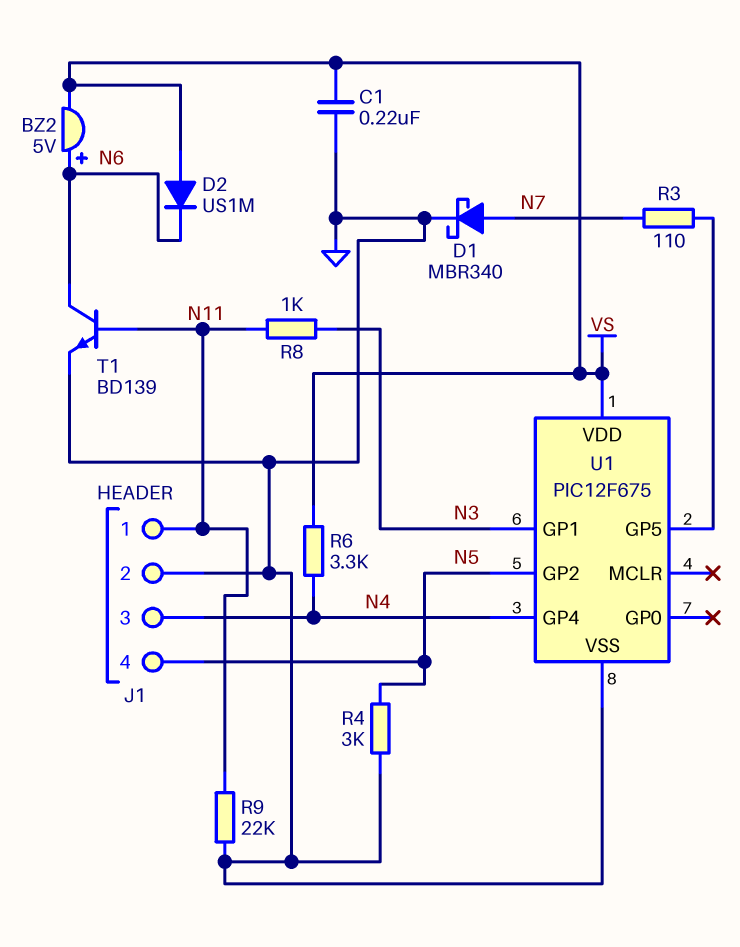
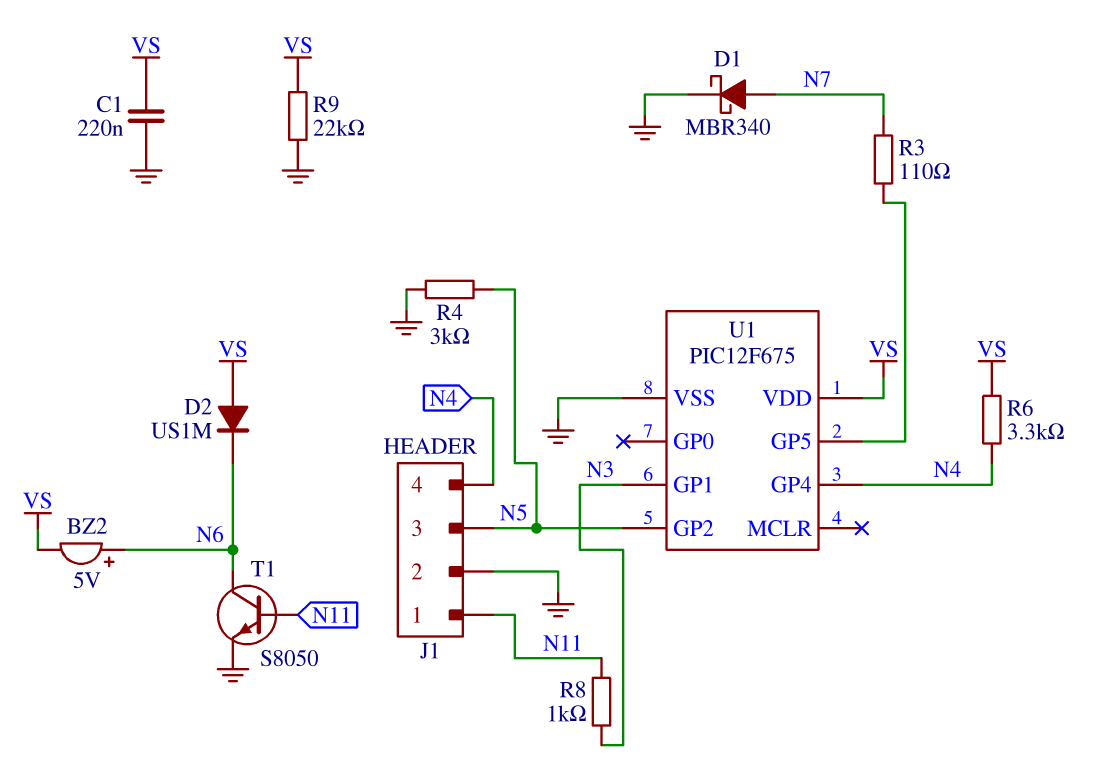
J1 pin 3: N4 -> N5
J1 pin 4: N5 -> N4
R9: 22k (GND, N11) -> 22k (GND, VS)
T1: NPN BD139 (B N11, C N6, E GND) -> NPN S8050 (B N11, C N6, E GND)

